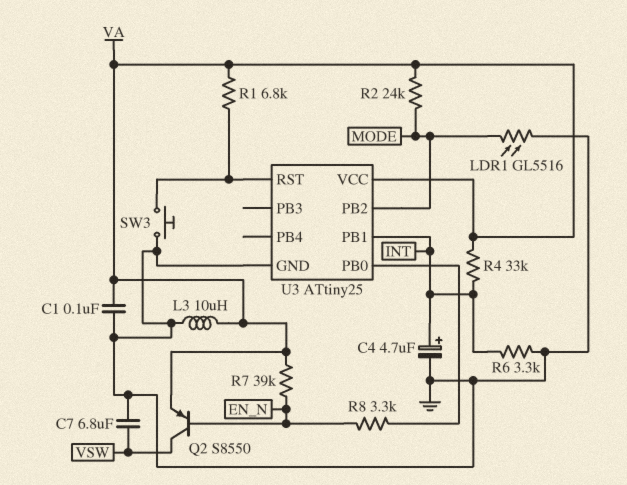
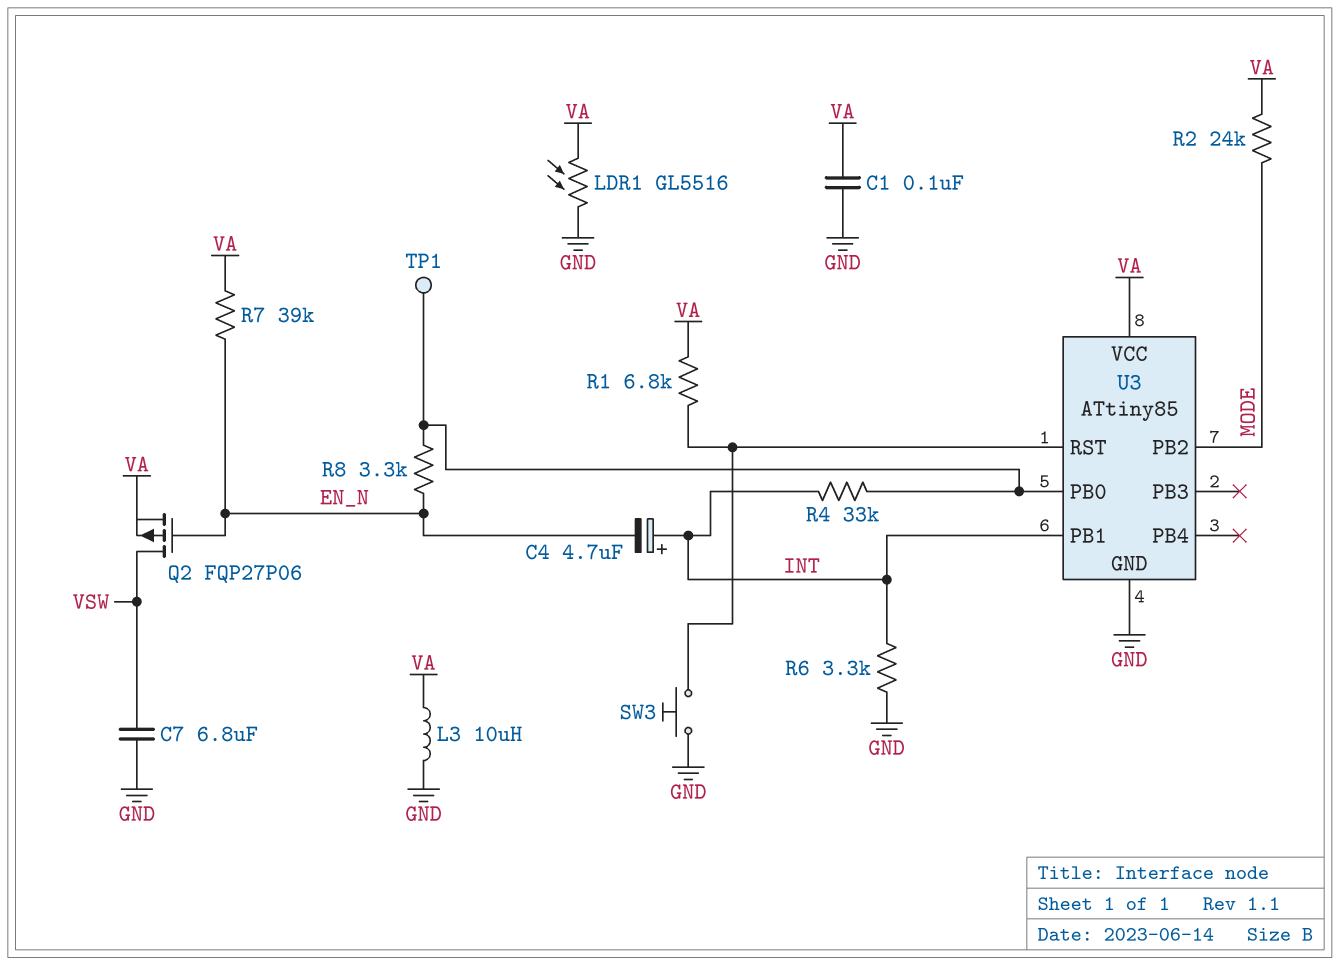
C4: 4.7uF (plus INT, minus GND) -> 4.7uF (plus INT, minus EN_N)
LDR1: GL5516 (GND, MODE) -> GL5516 (GND, VA)
Q2: PNP S8550 (B EN_N, C VSW, E VA) -> PMOS FQP27P06 (G EN_N, D VSW, S VA)
R4: 33k (INT, VA) -> 33k (INT, U3/PB0)
TP1: none -> test point (U3/PB0)
U3: ATtiny25 -> ATtiny85

